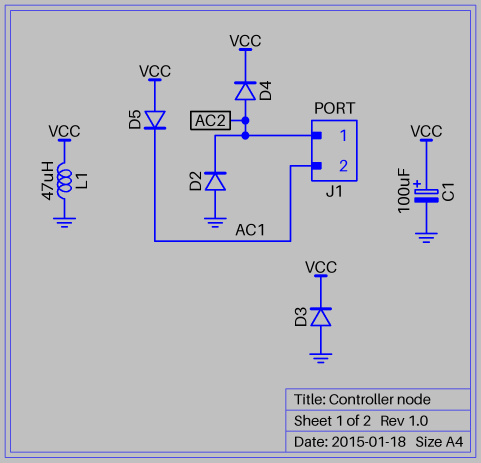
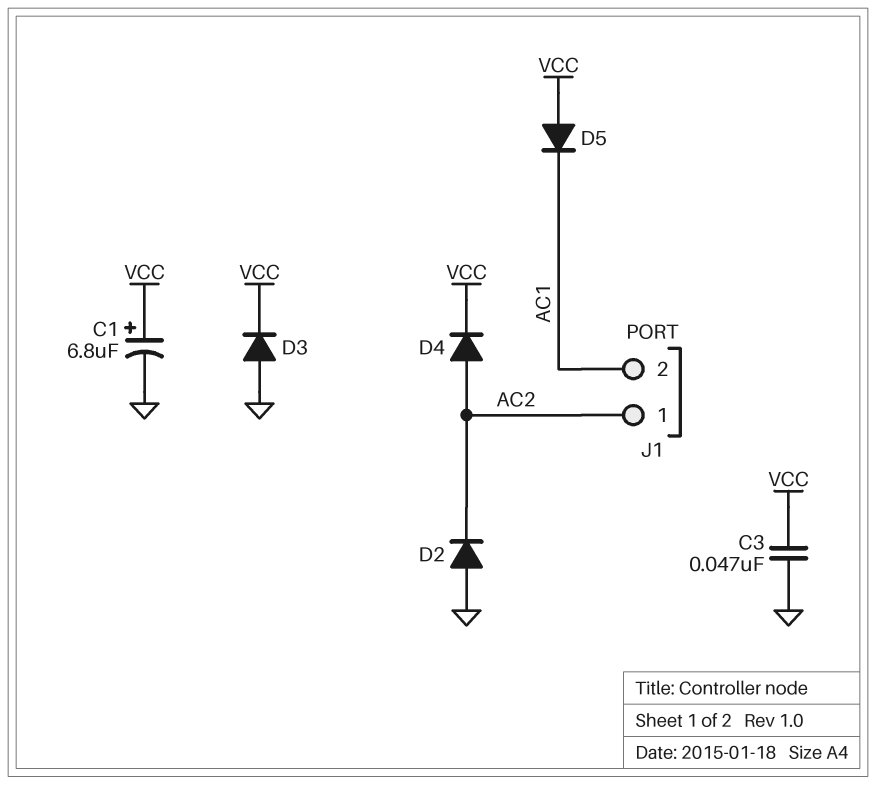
C1: 100uF (plus VCC, minus GND) -> 6.8uF (plus VCC, minus GND)
C3: none -> 47nF (GND, VCC)
L1: 47uH (GND, VCC) -> none

